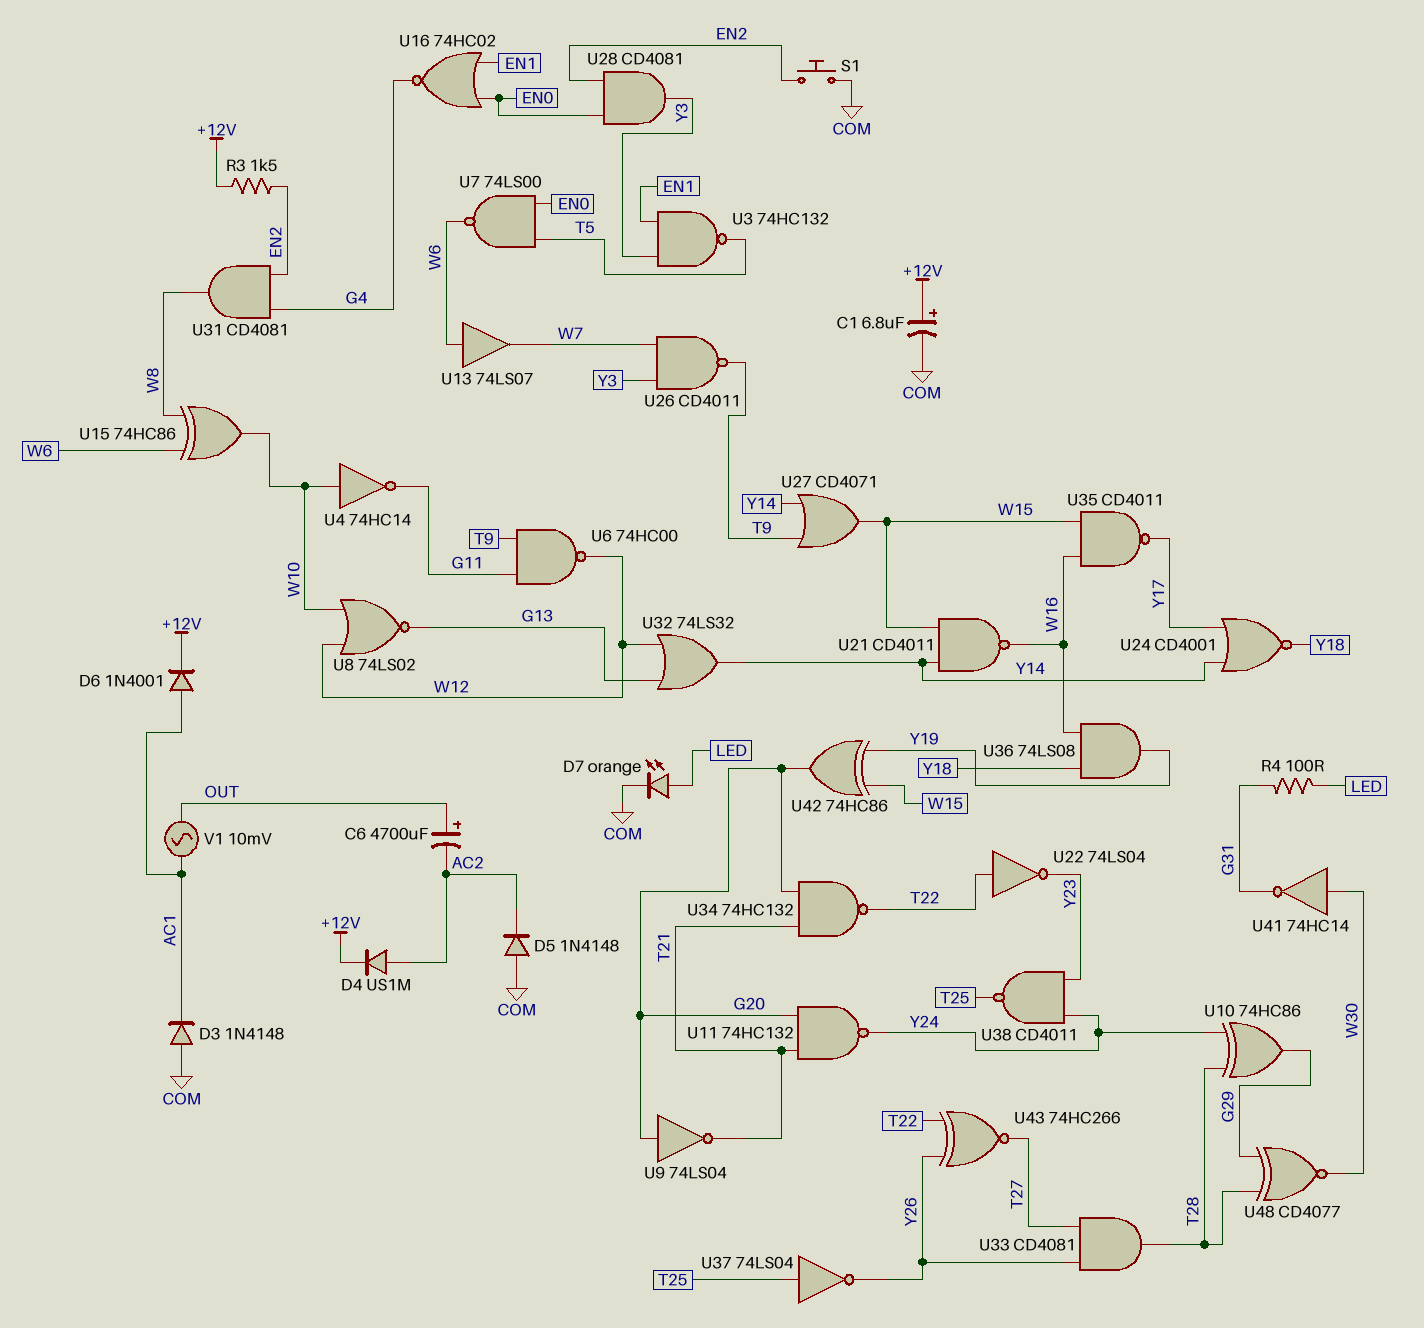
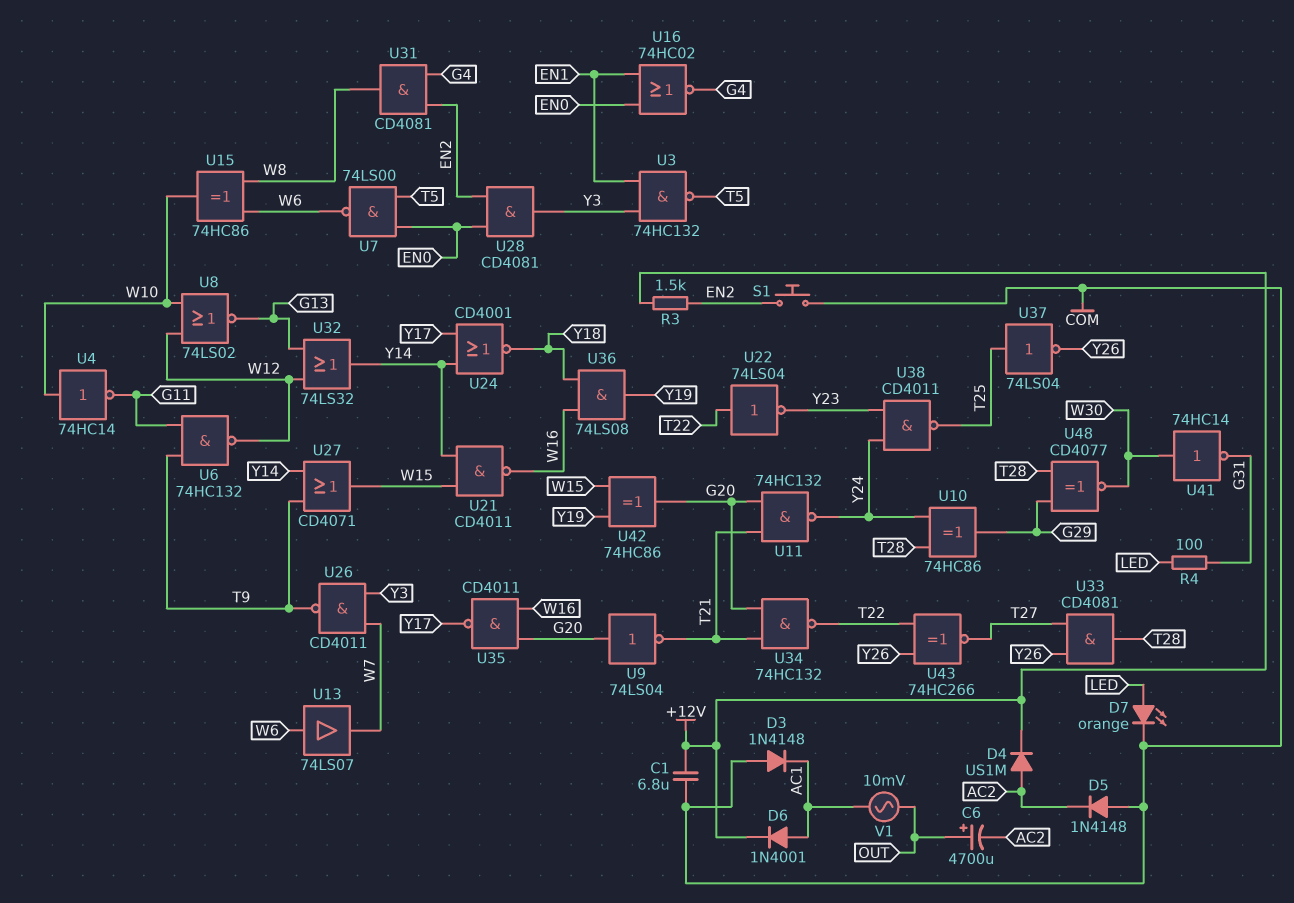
C1: 6.8uF (plus +12V, minus COM) -> 6.8uF (+12V, COM)
U6: NAND 74HC00 (in G11, in T9, out W12) -> NAND 74HC132 (in G11, in T9, out W12)
U35: NAND CD4011 (in W15, in W16, out Y17) -> NAND CD4011 (in G20, in W16, out Y17)

